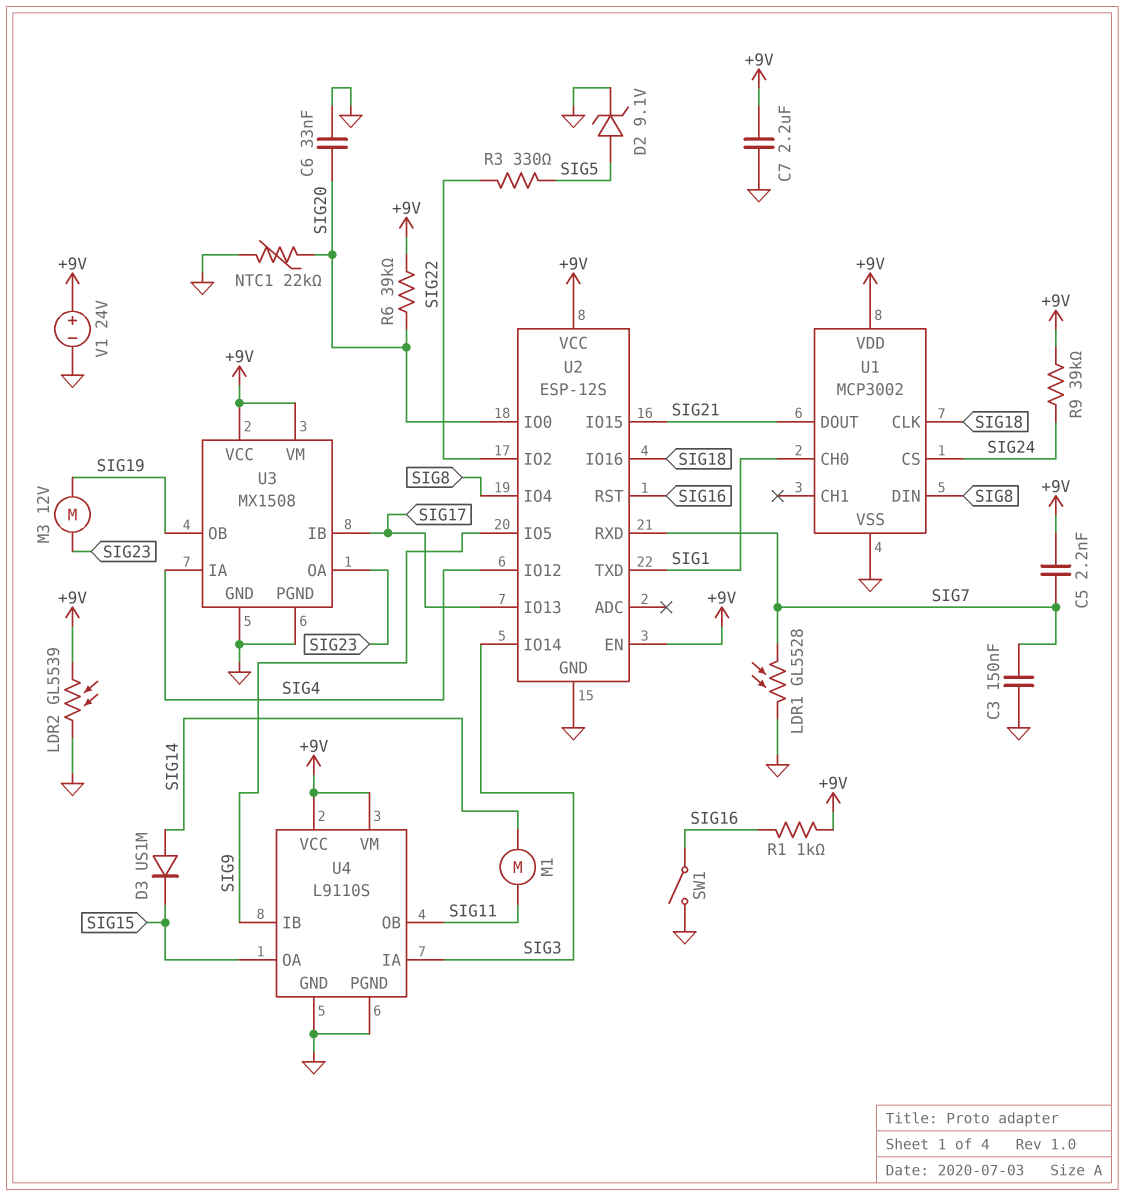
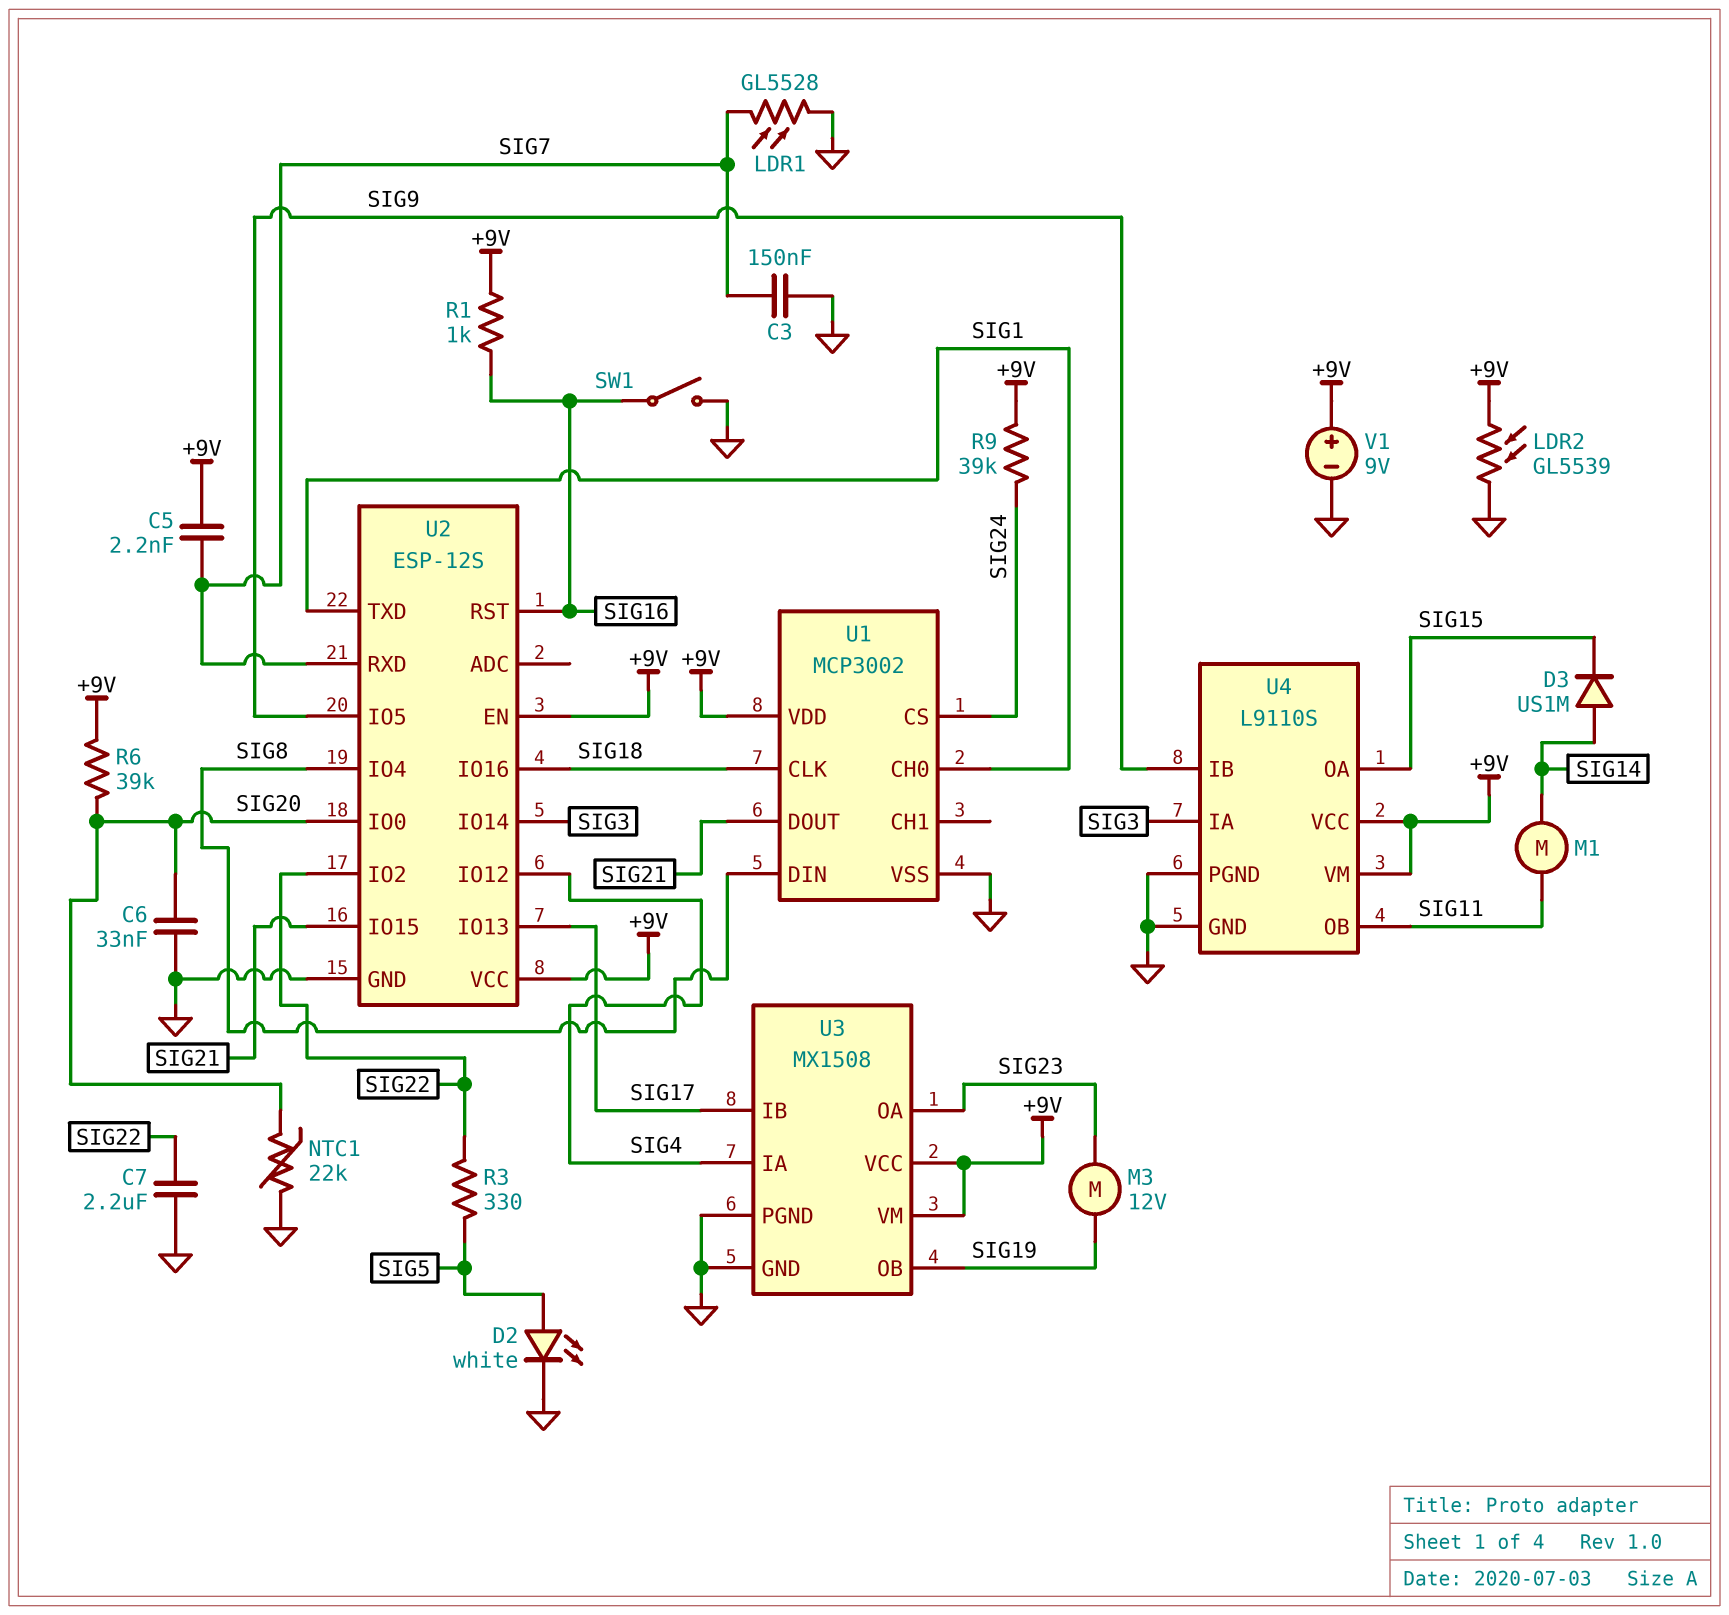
C7: 2.2uF (+9V, GND) -> 2.2uF (GND, SIG22)
D2: zener 9.1V (A SIG5, K GND) -> LED white (A SIG5, K GND)
V1: 24V (plus +9V, minus GND) -> 9V (plus +9V, minus GND)

